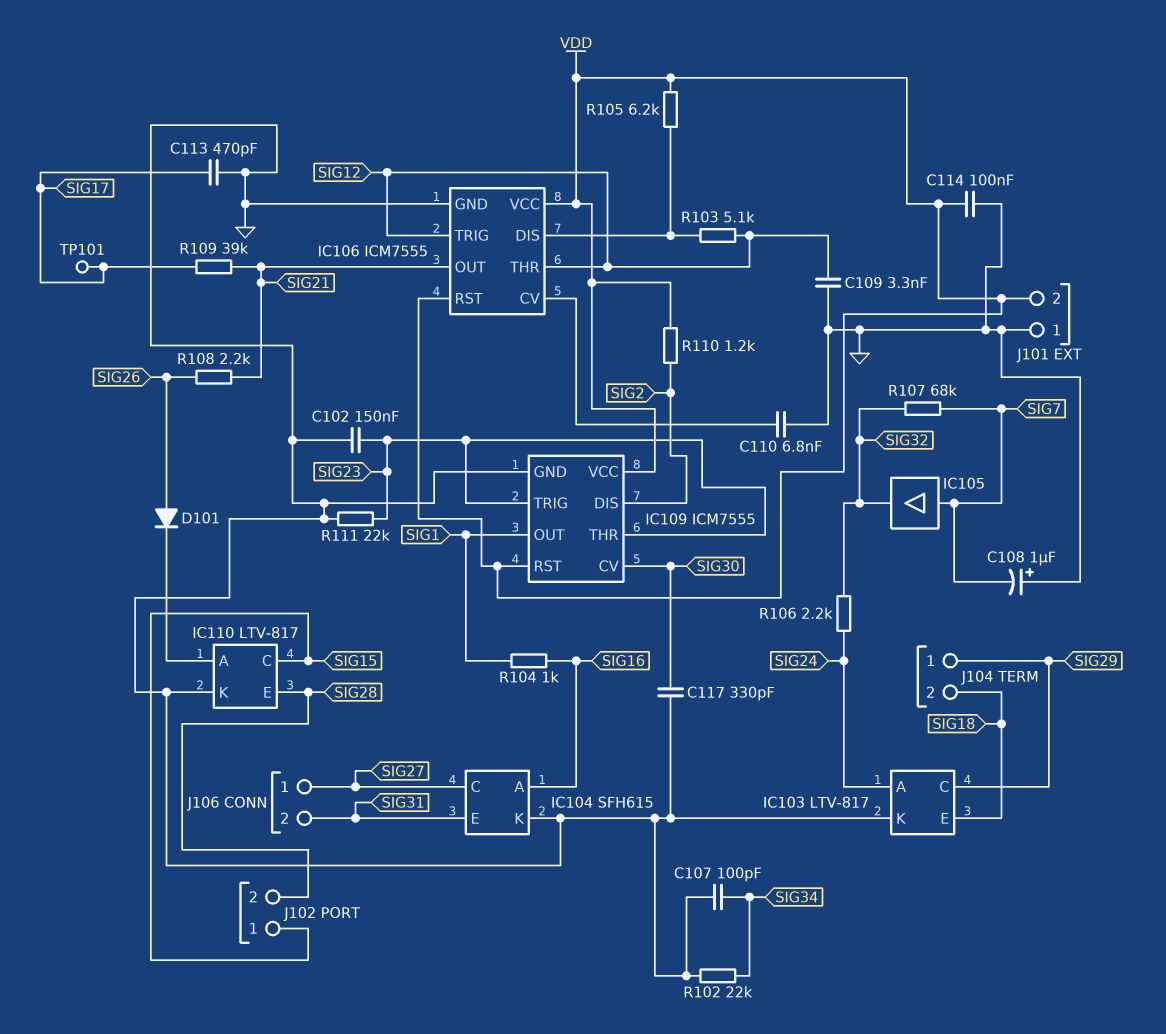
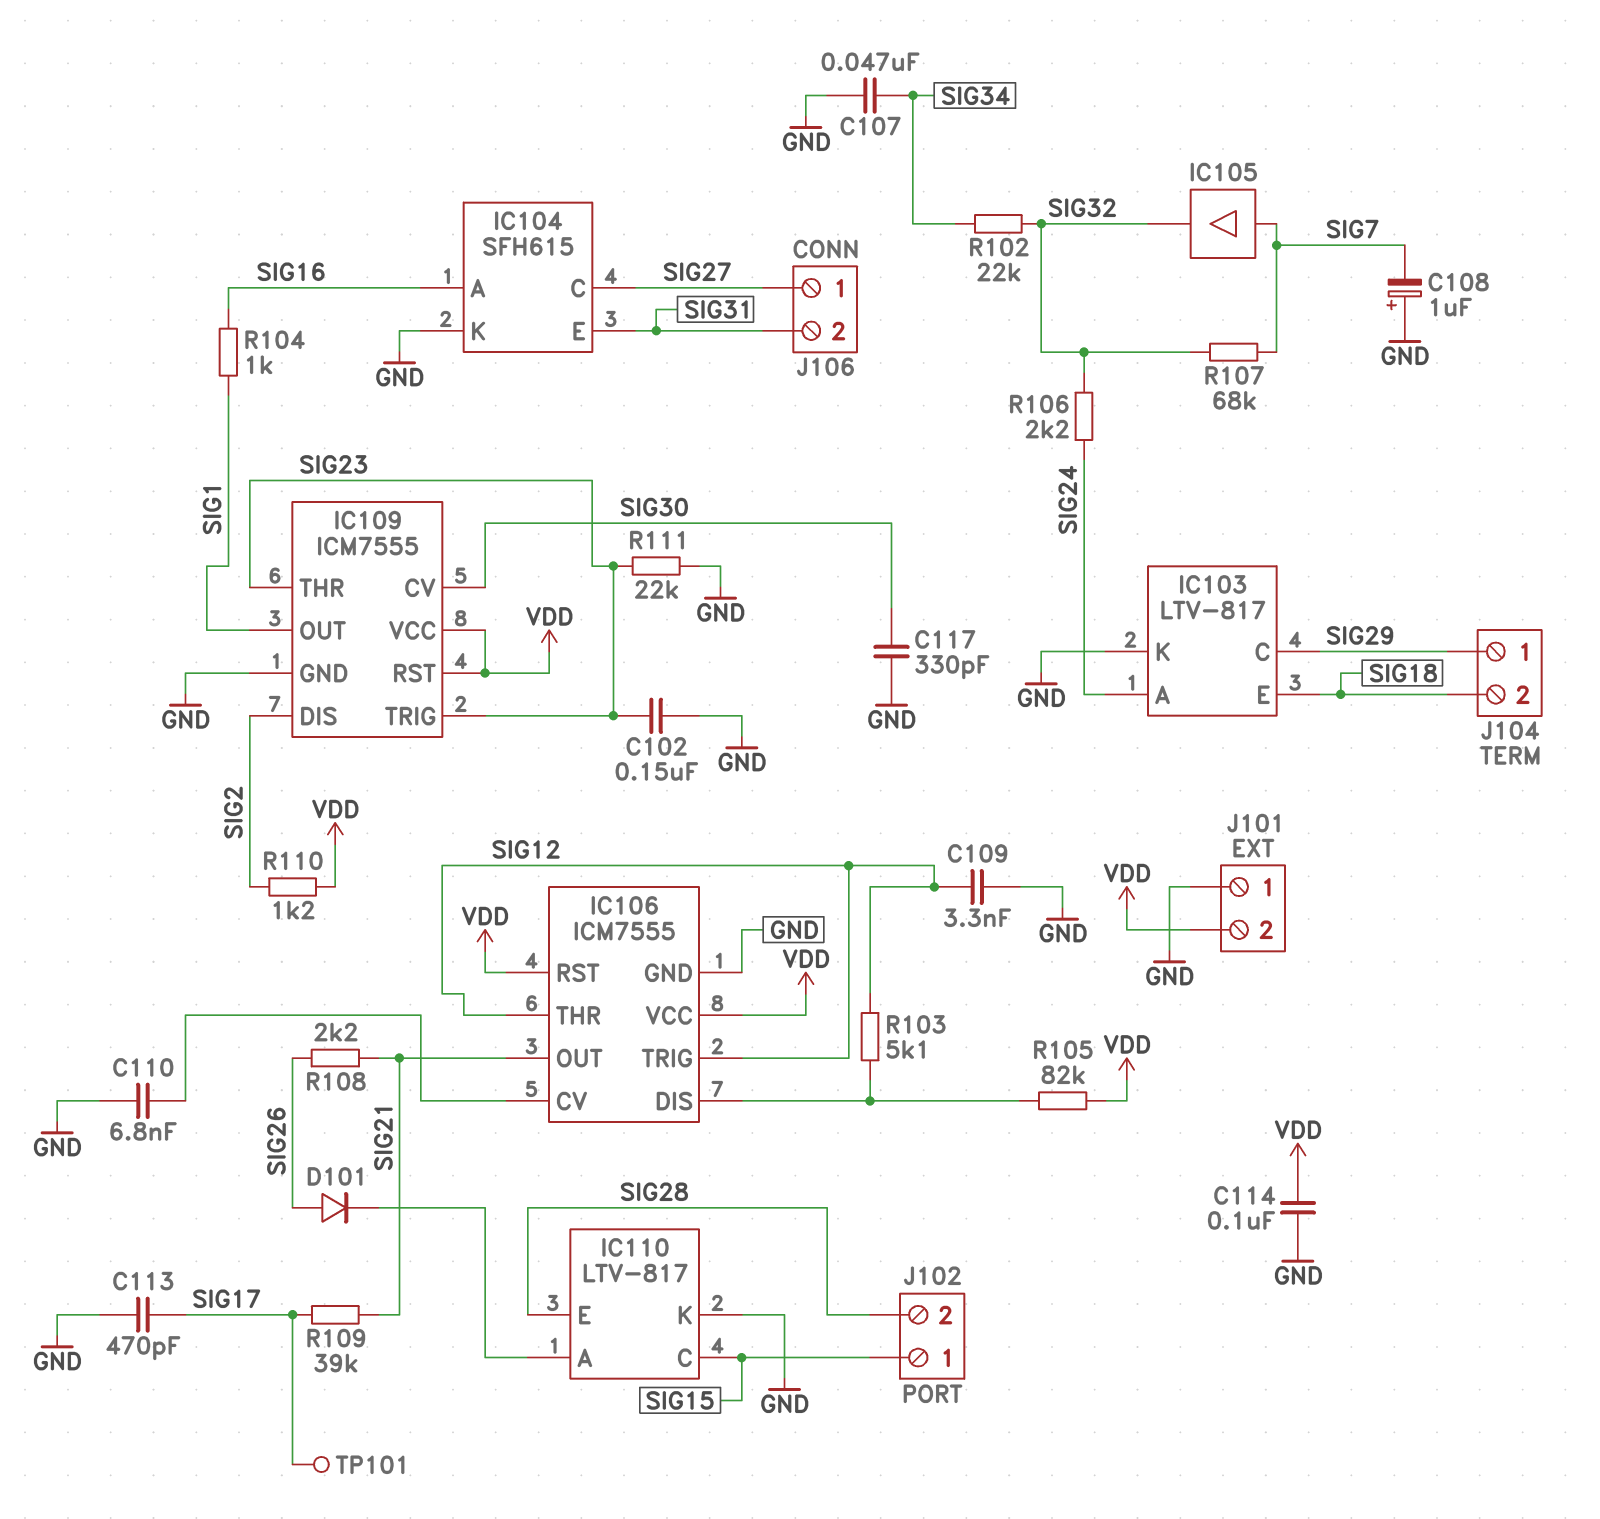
C107: 100pF (GND, SIG34) -> 47nF (GND, SIG34)
R102: 22k (GND, SIG34) -> 22k (SIG32, SIG34)
R105: 6.2k (IC106/DIS, VDD) -> 82k (IC106/DIS, VDD)

